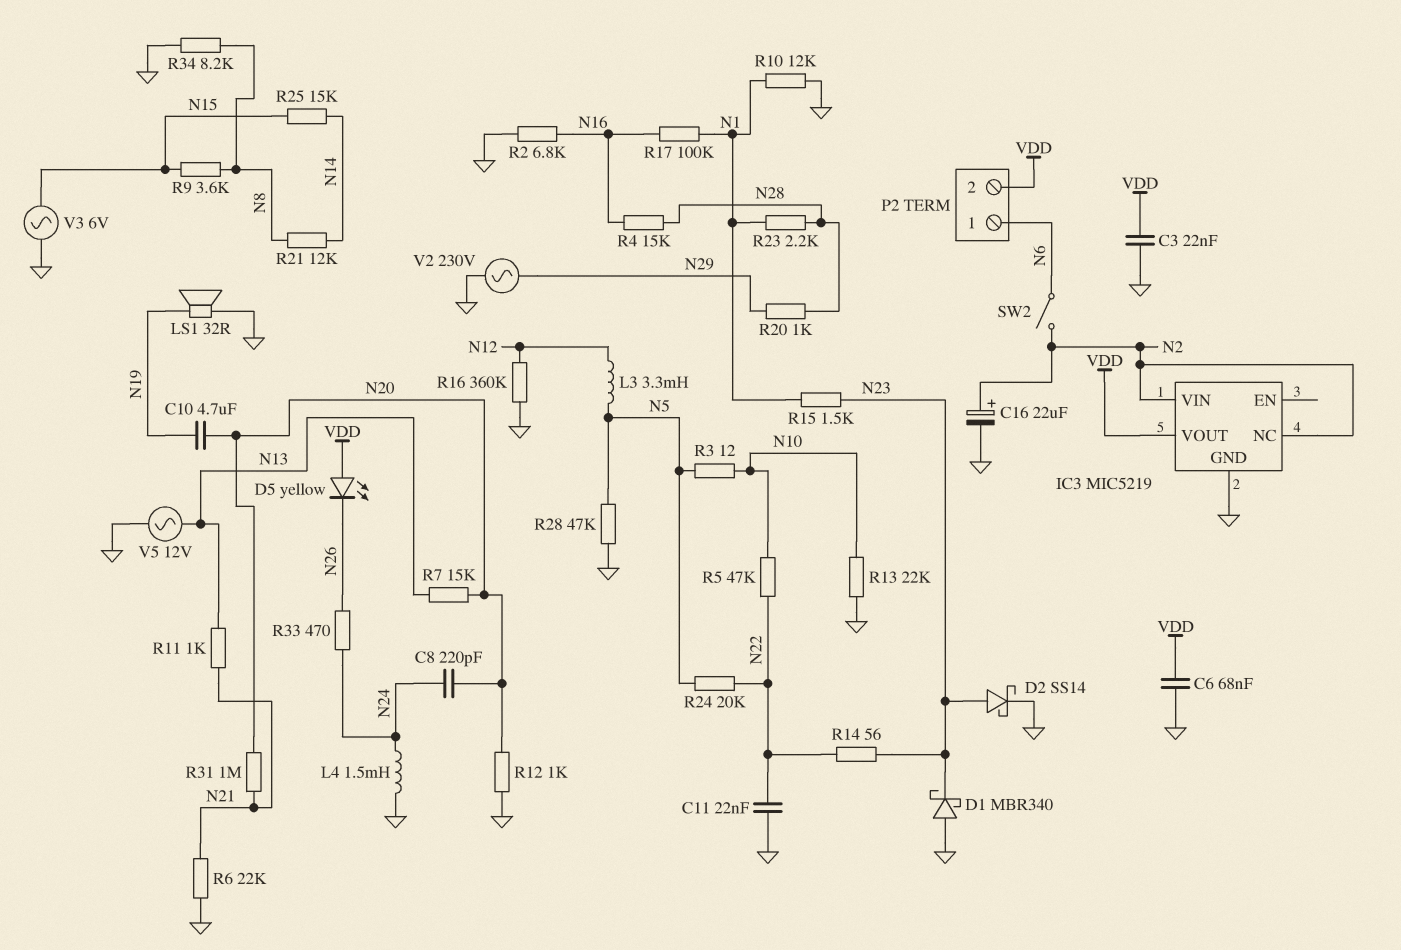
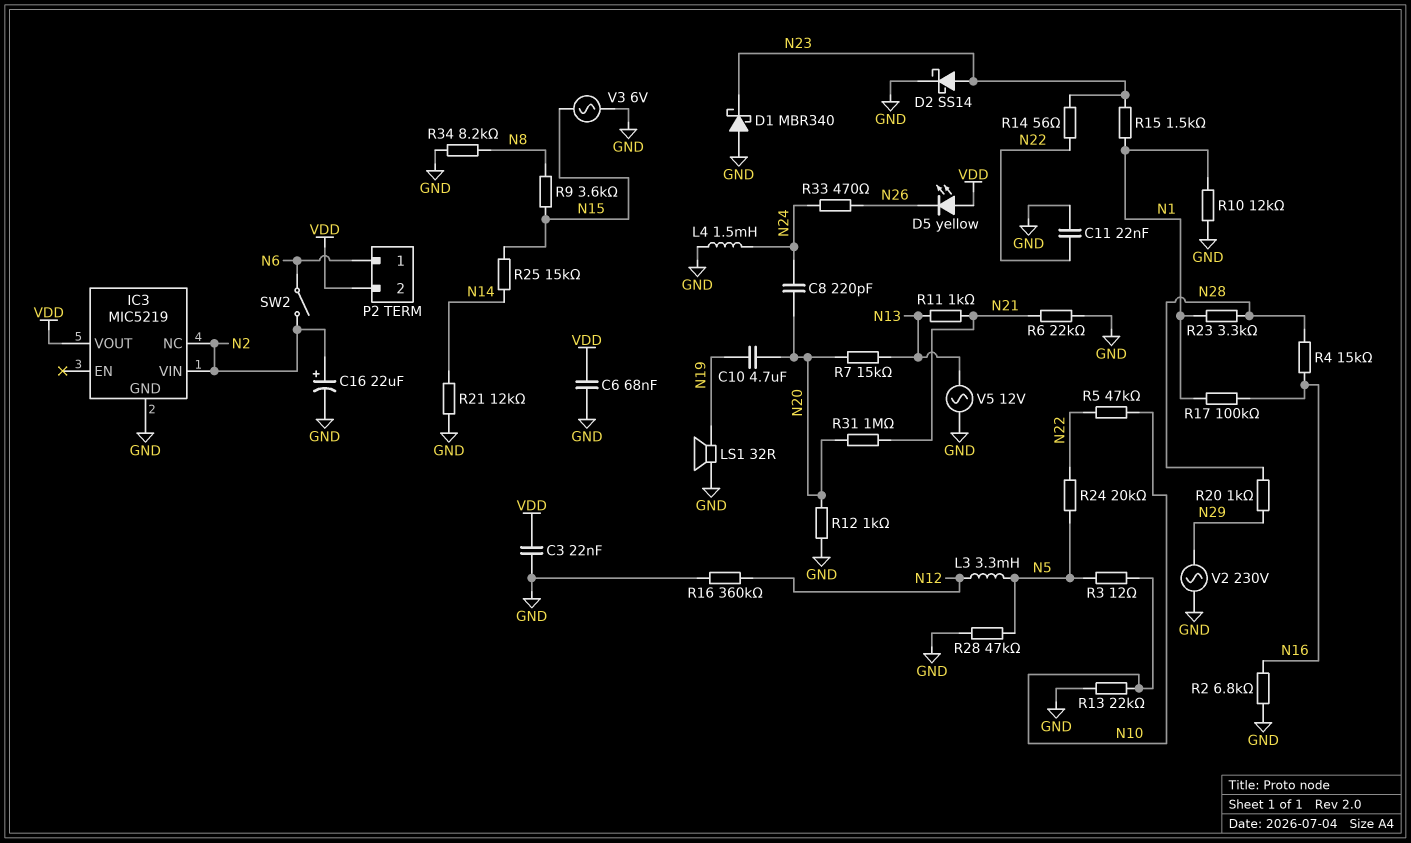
R21: 12k (N8, N14) -> 12k (GND, N14)
R23: 2.2k (N1, N28) -> 3.3k (N1, N28)

